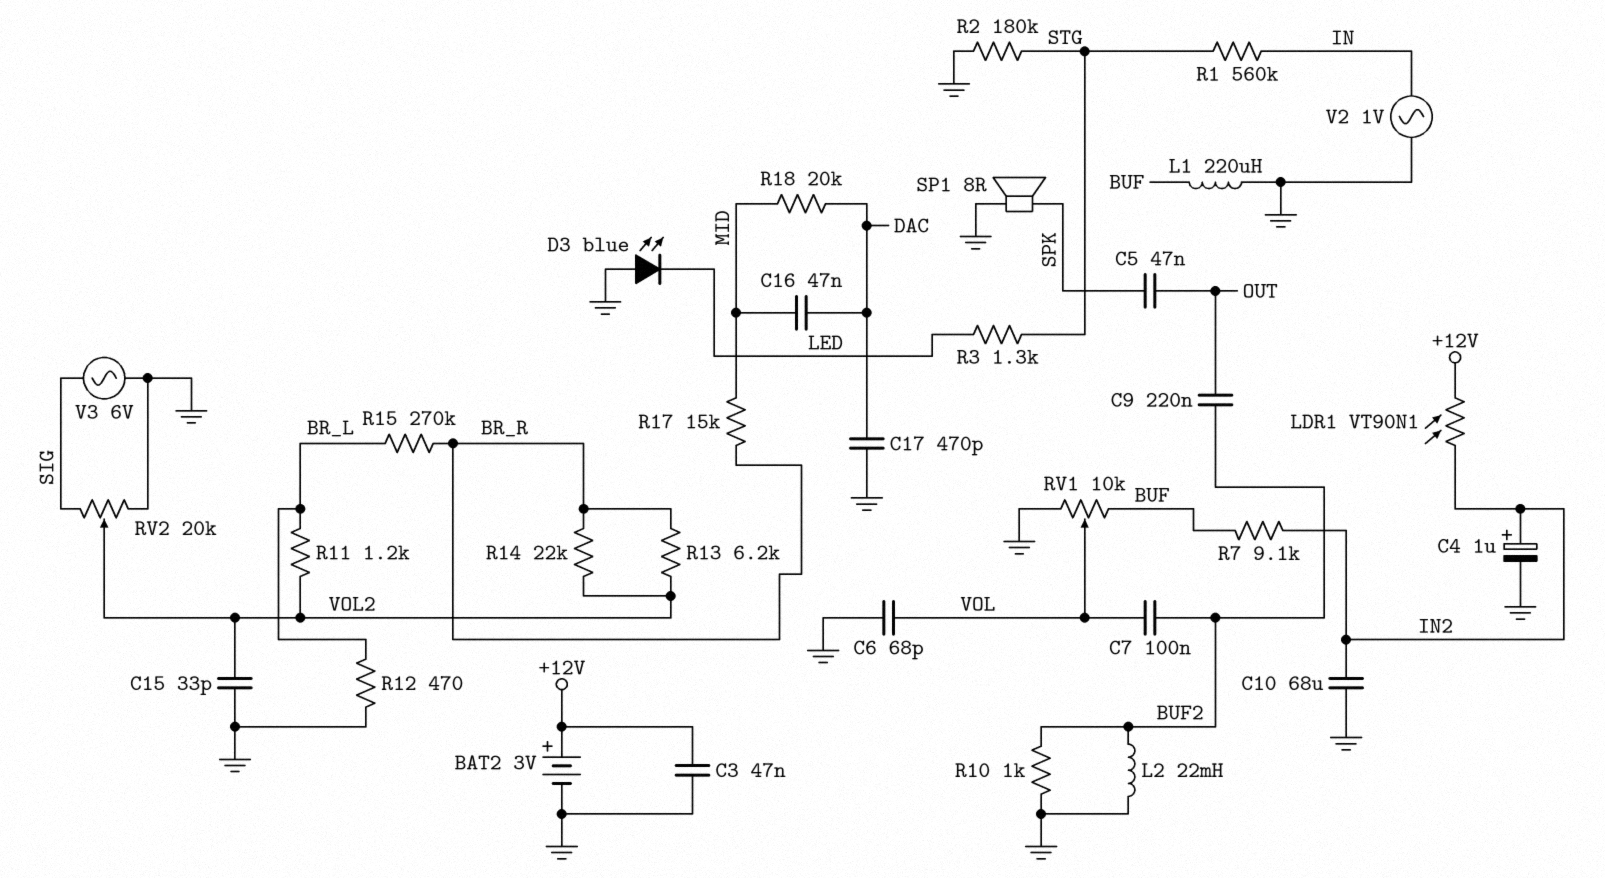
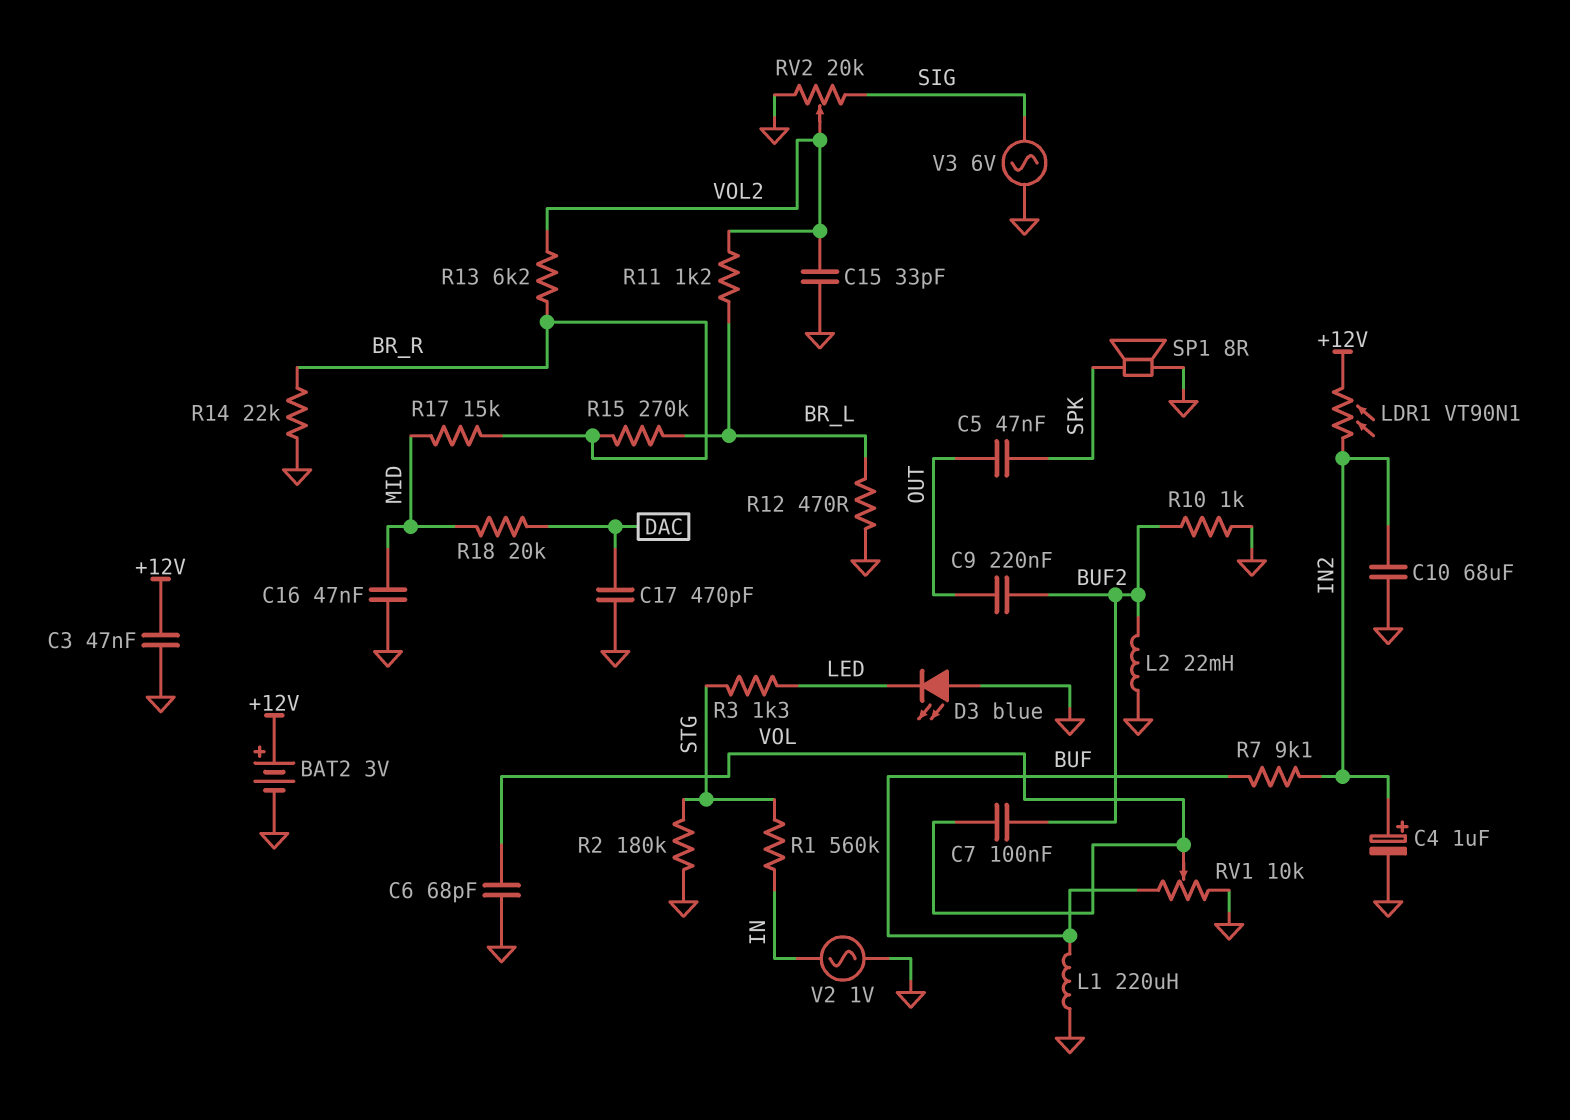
C16: 47nF (DAC, MID) -> 47nF (GND, MID)
R14: 22k (BR_R, VOL2) -> 22k (BR_R, GND)

